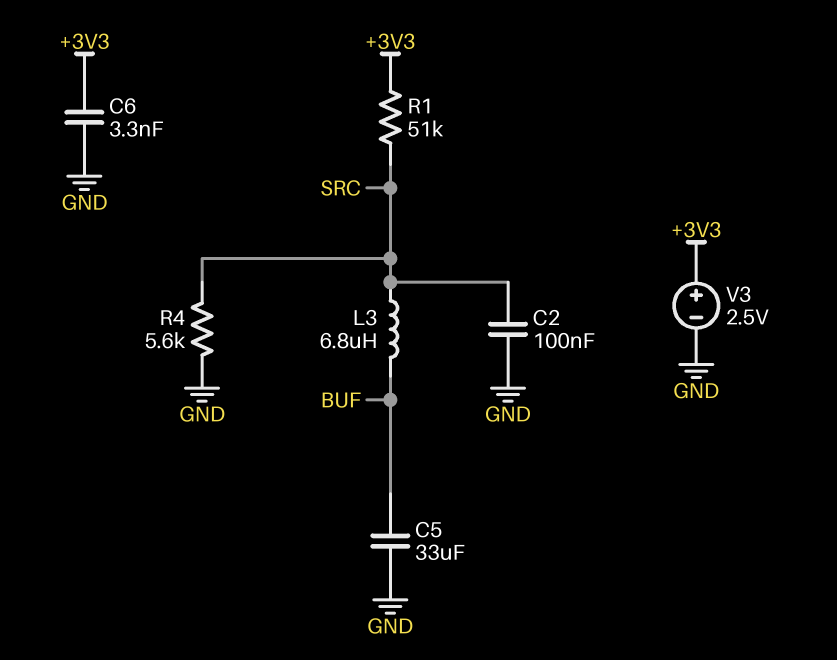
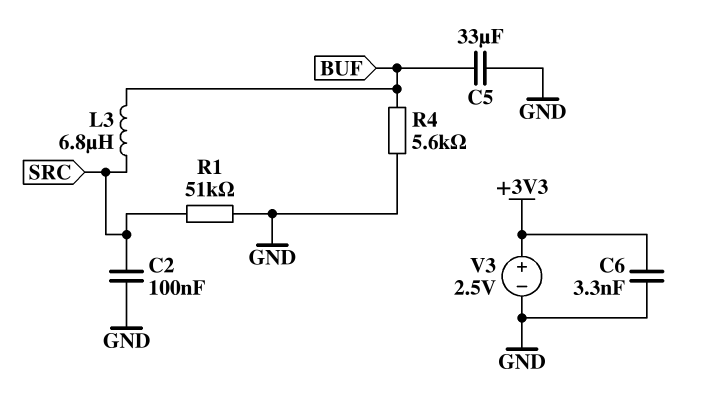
R1: 51k (+3V3, SRC) -> 51k (GND, SRC)
R4: 5.6k (GND, SRC) -> 5.6k (BUF, GND)

